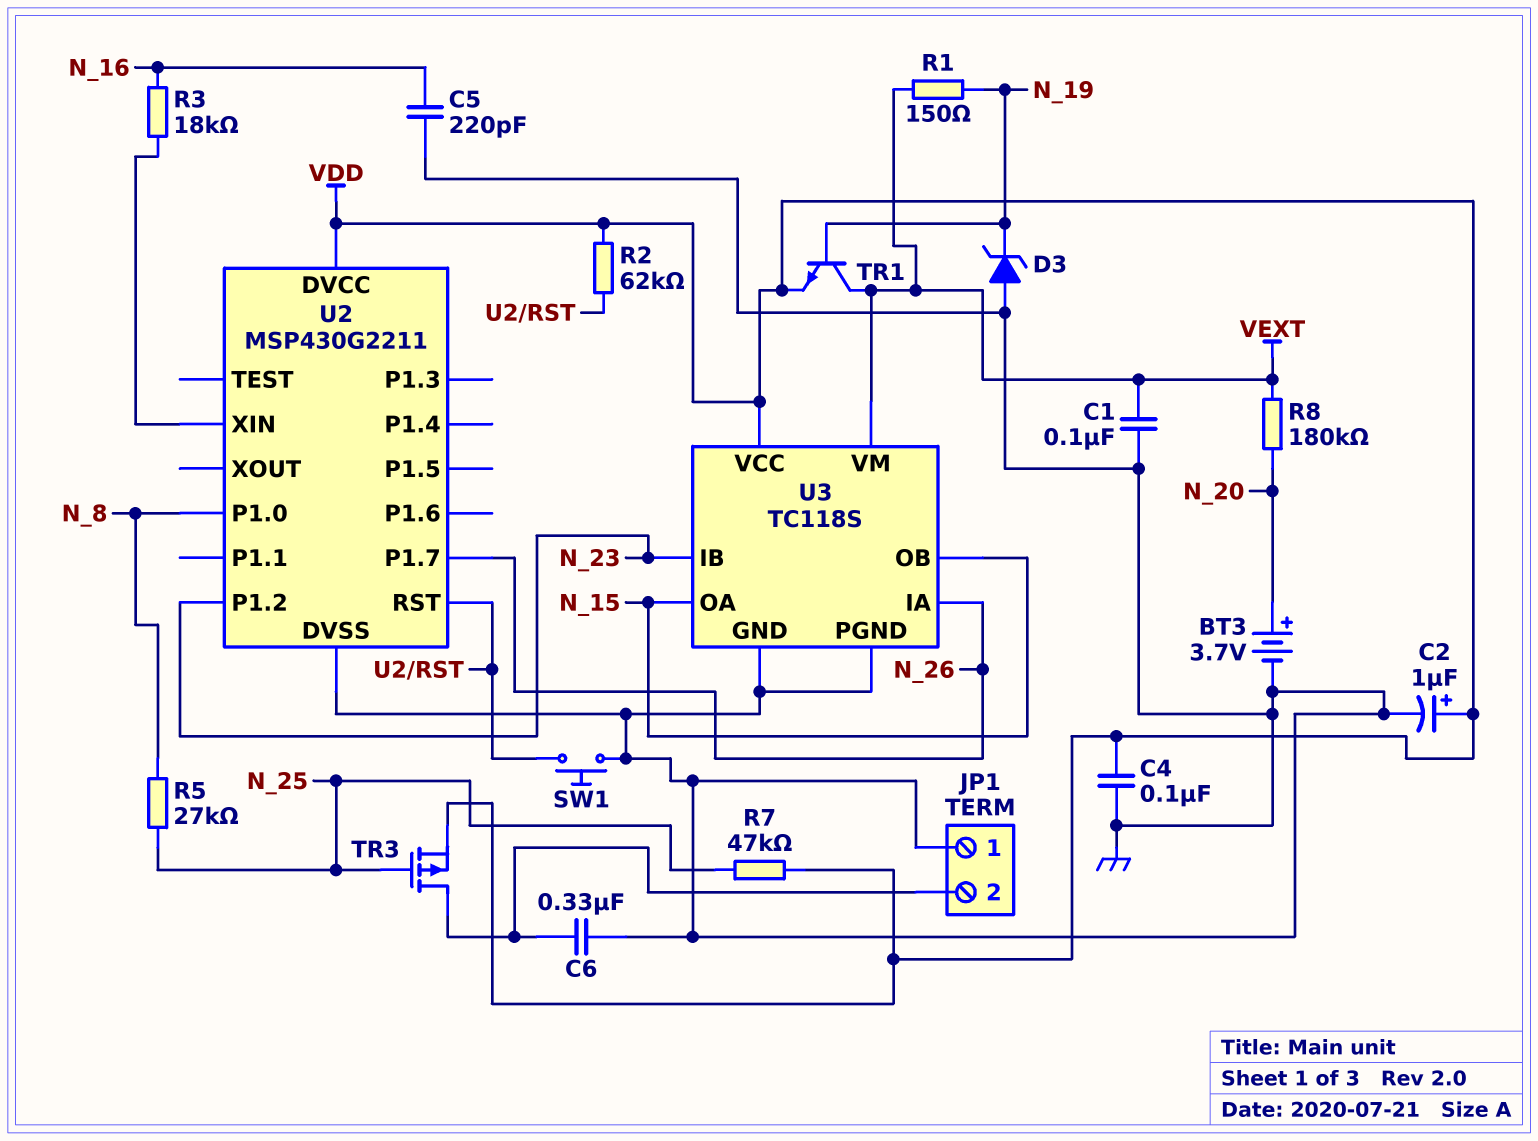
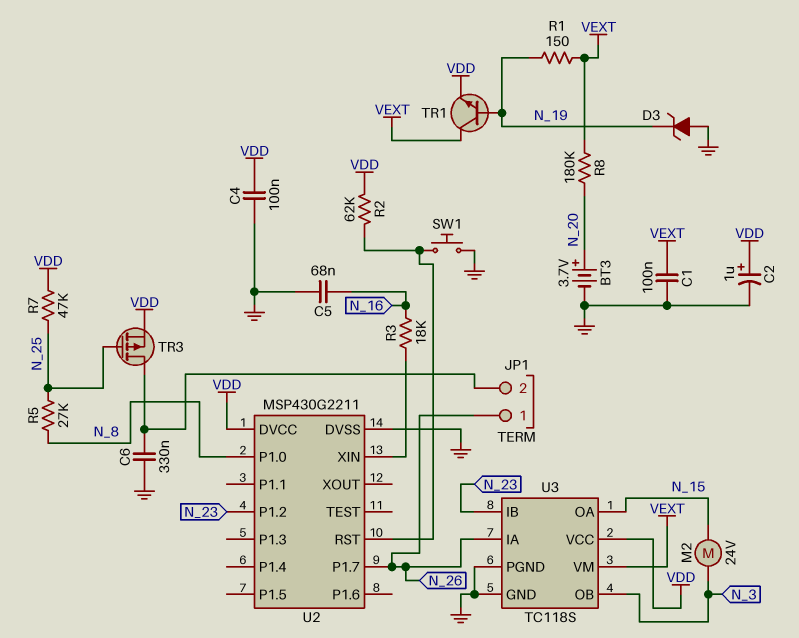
C5: 220pF (GND, N_16) -> 68nF (GND, N_16)
JP1 pin 1: GND -> N_26
M2: none -> motor 24V (N_3, N_15)
U3 pin OB: N_15 -> N_3

